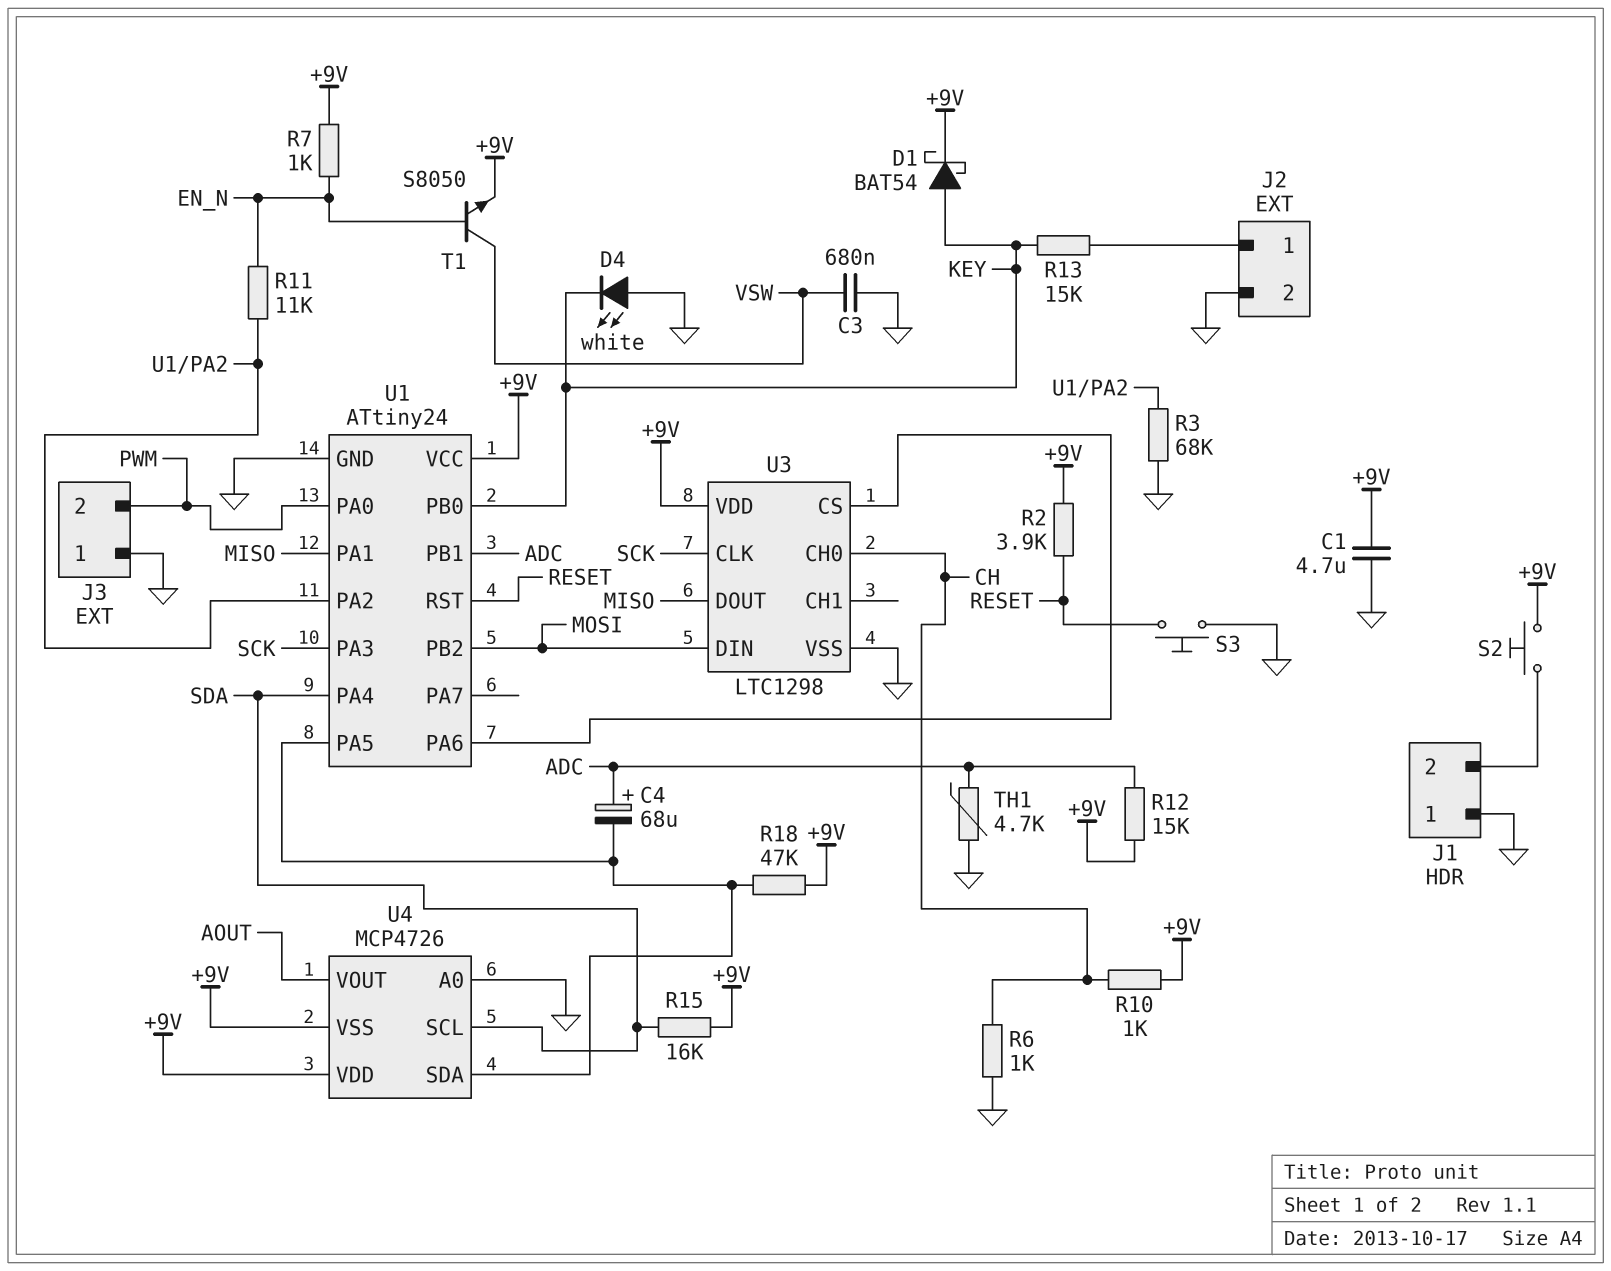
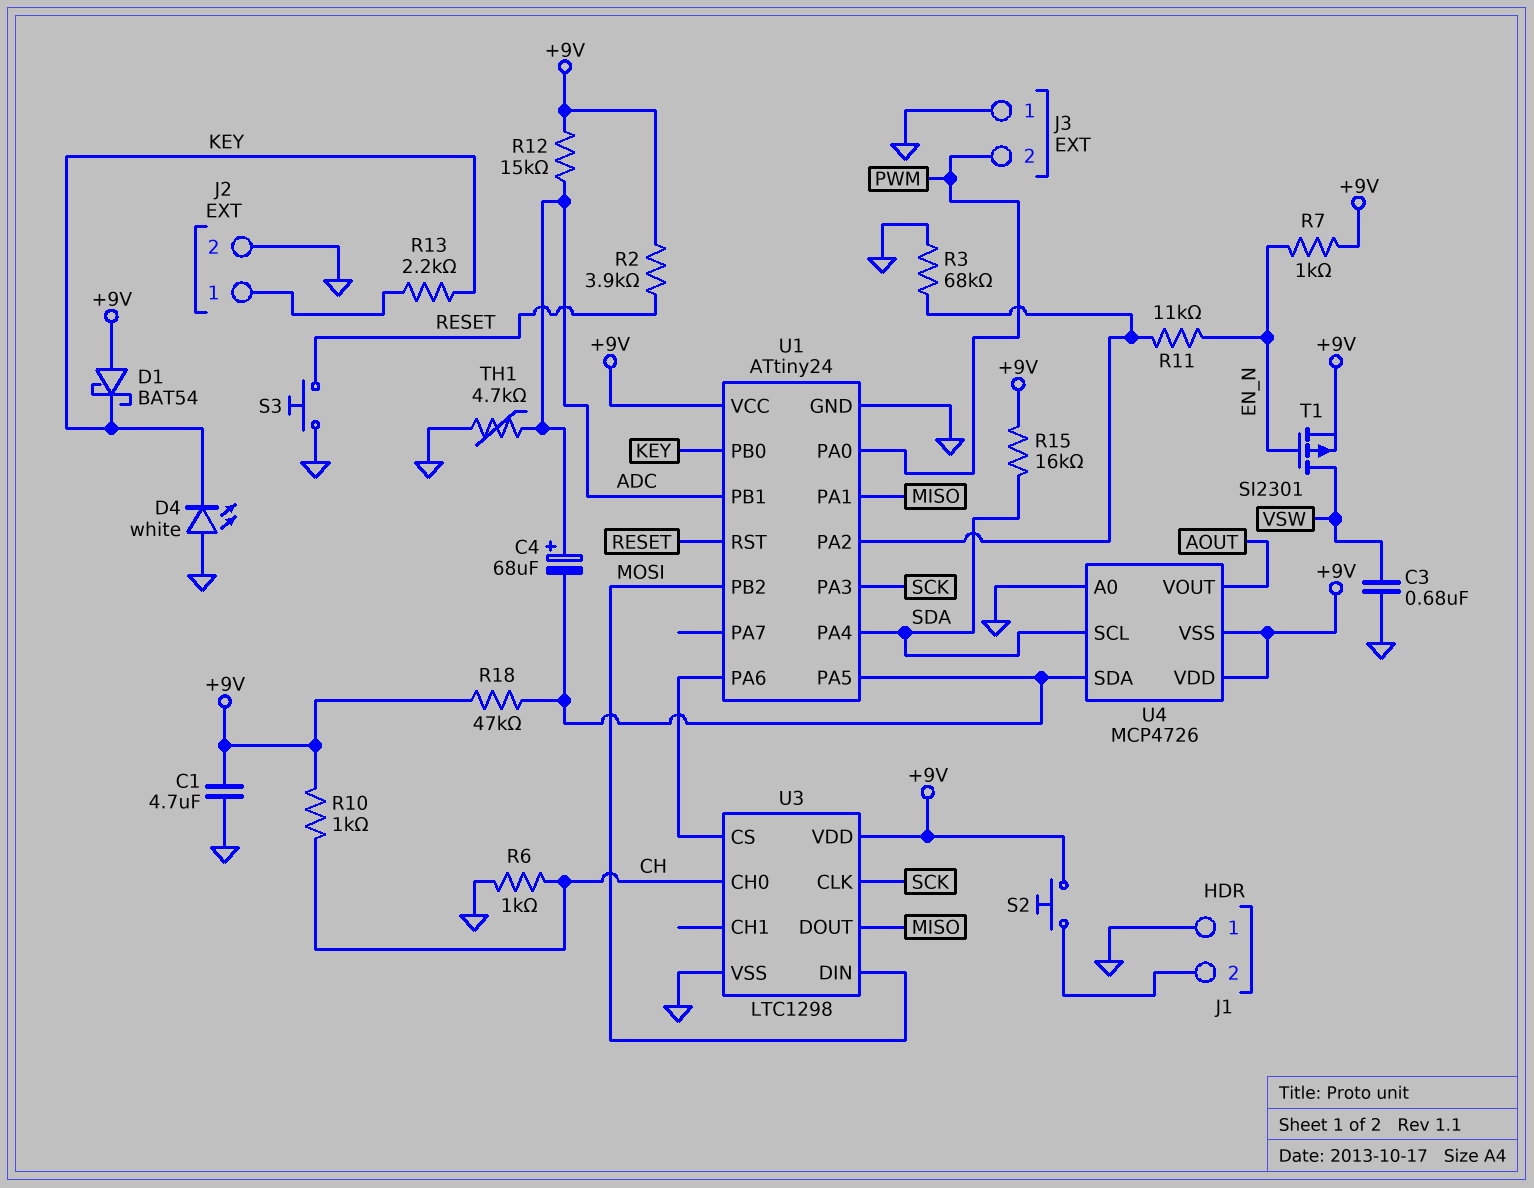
D1: schottky BAT54 (A KEY, K +9V) -> schottky BAT54 (A +9V, K KEY)
R13: 15k (J2/1, KEY) -> 2.2k (J2/1, KEY)
T1: NPN S8050 (B EN_N, C VSW, E +9V) -> PMOS SI2301 (G EN_N, D VSW, S +9V)

